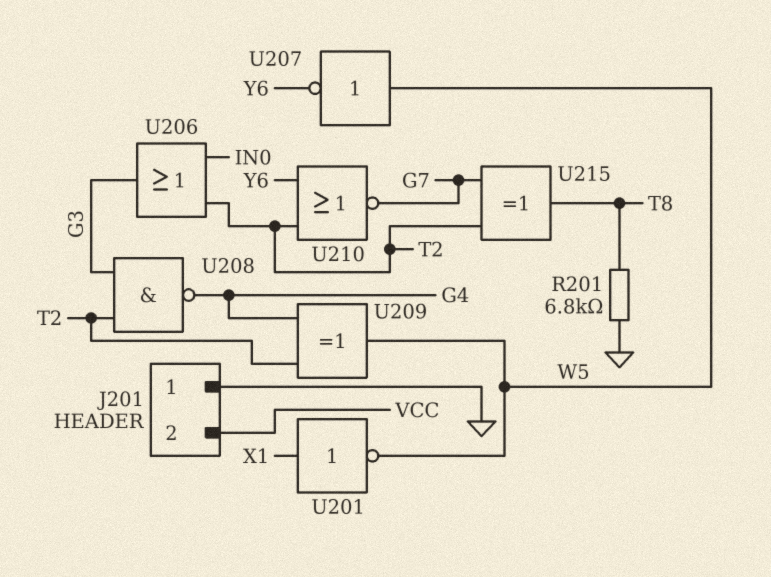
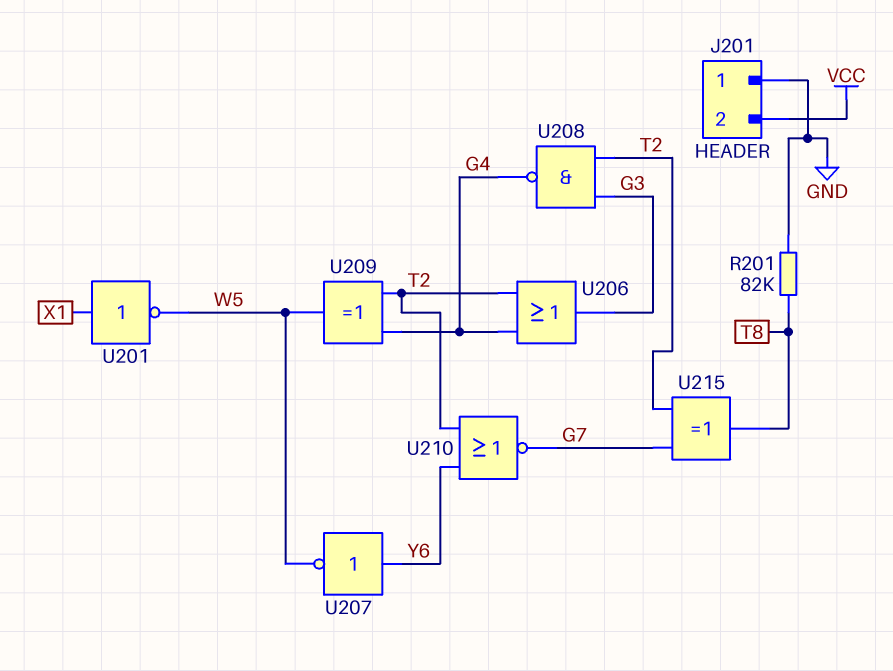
R201: 6.8k (GND, T8) -> 82k (GND, T8)
U206: OR (in IN0, in T2, out G3) -> OR (in G4, in T2, out G3)
U207: NOT (in W5, out Y6) -> NOT (in Y6, out W5)

